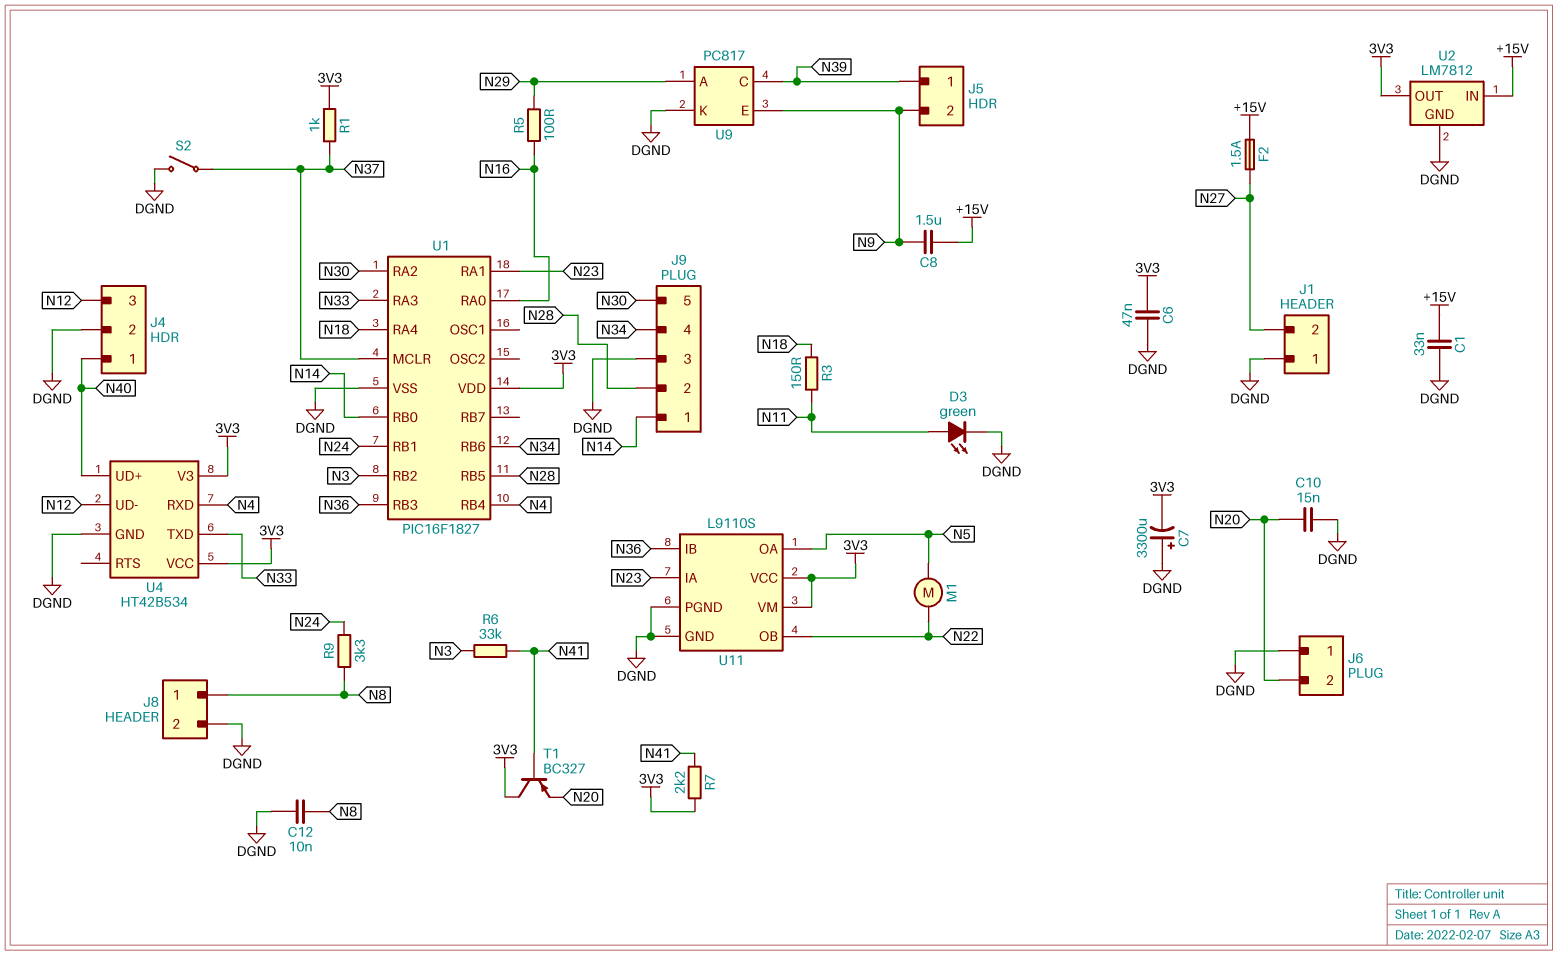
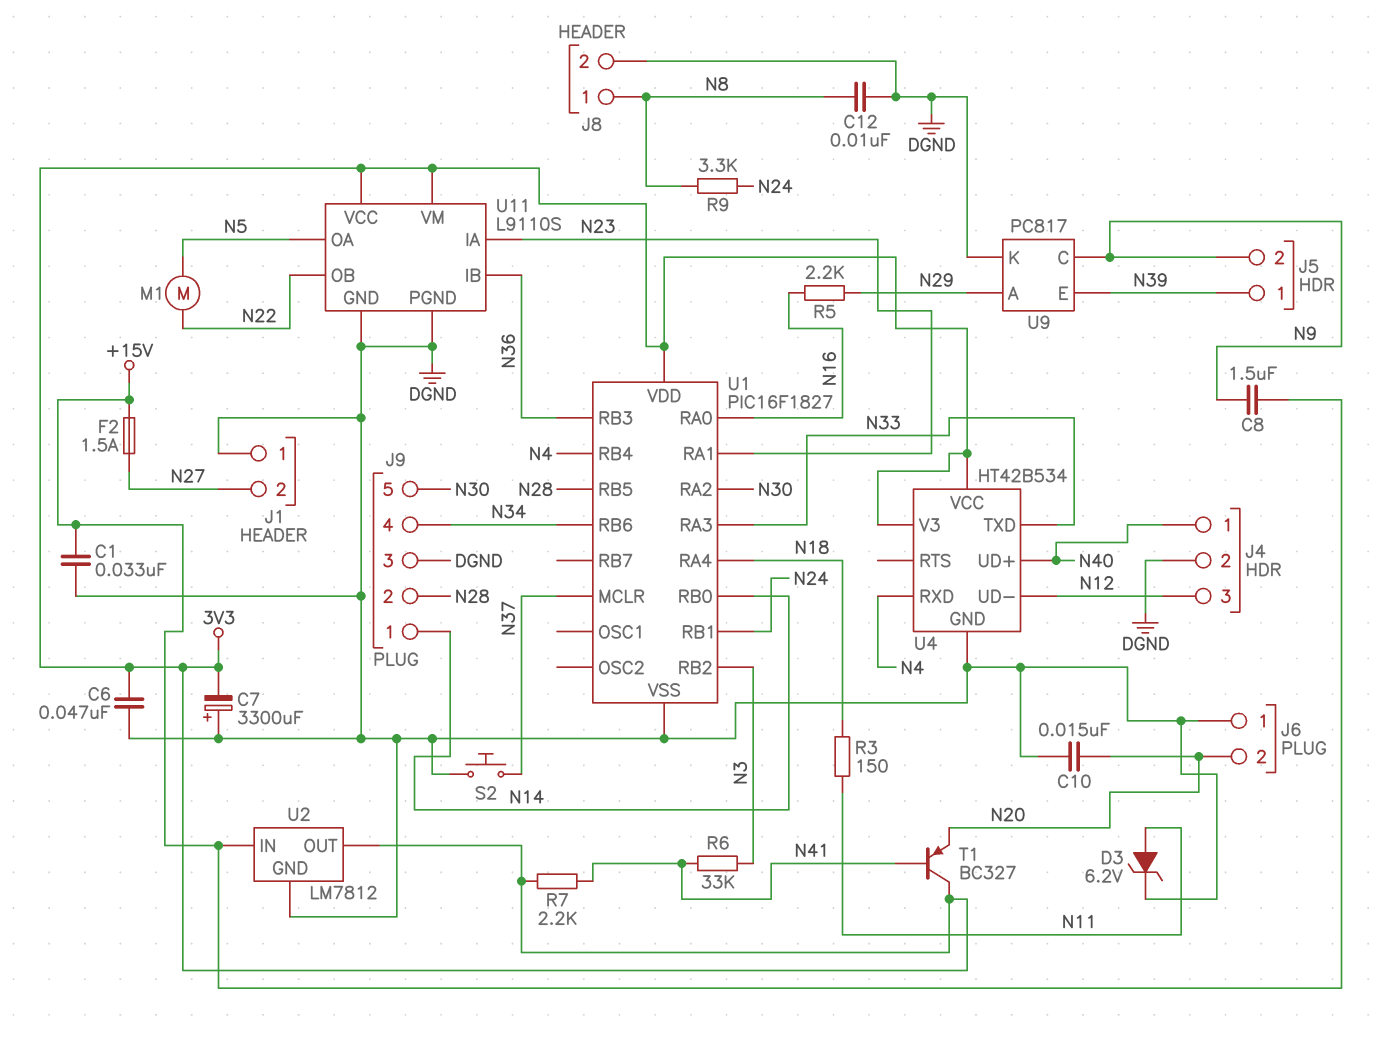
D3: LED green (A N11, K DGND) -> zener 6.2V (A N11, K DGND)
R1: 1k (3V3, N37) -> none
R5: 100 (N16, N29) -> 2.2k (N16, N29)
S2: switch (DGND, N37) -> button (DGND, N37)
U9 pin C: N39 -> N9
U9 pin E: N9 -> N39

